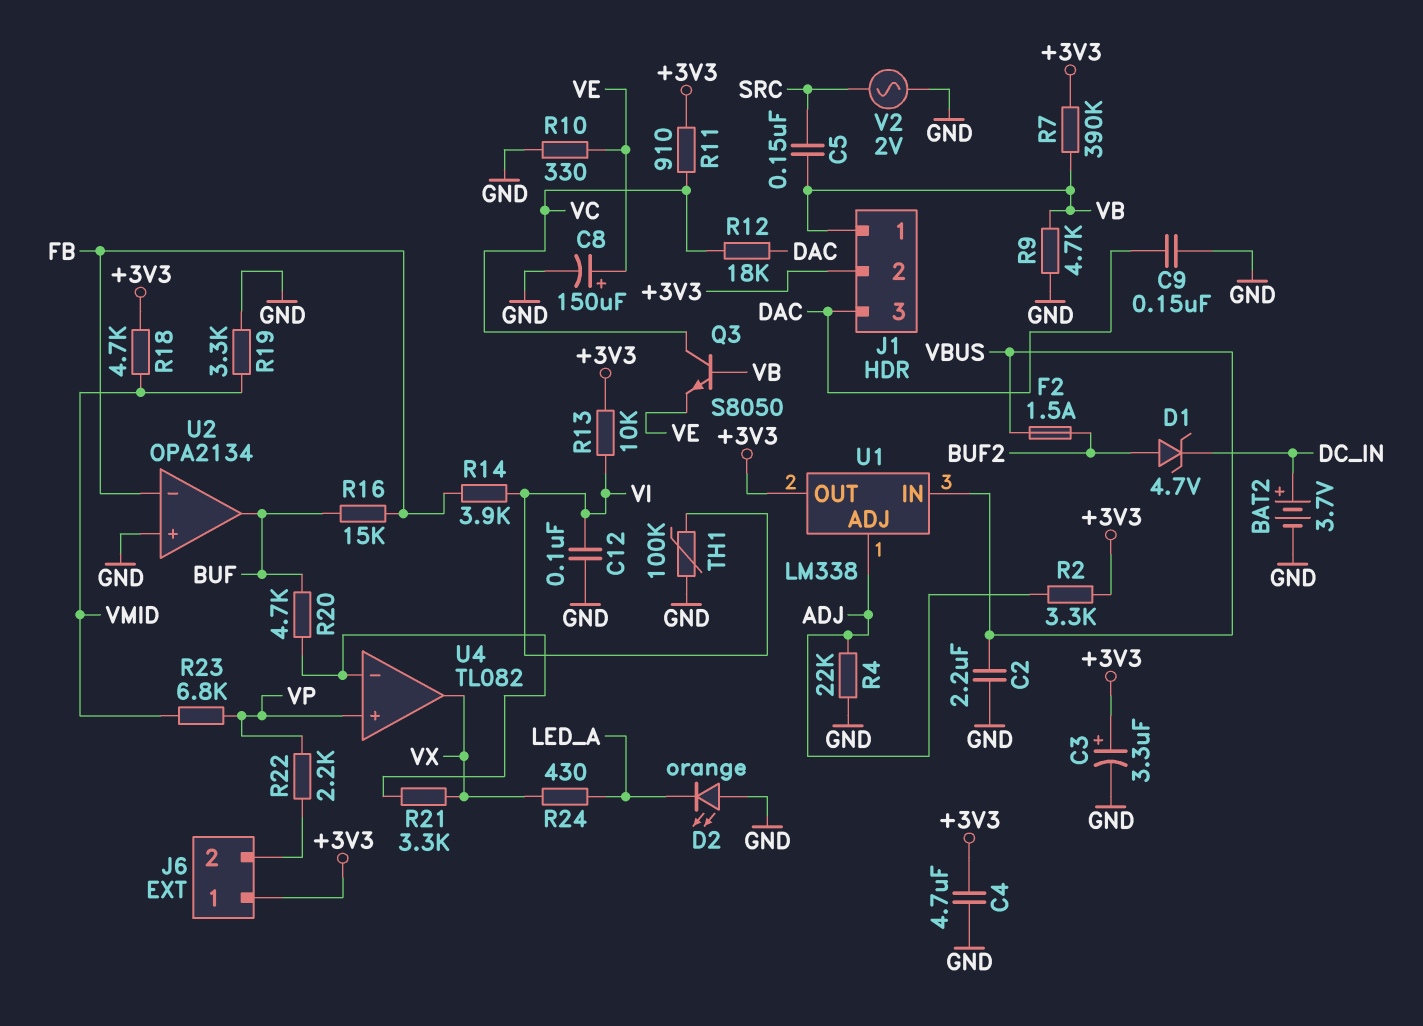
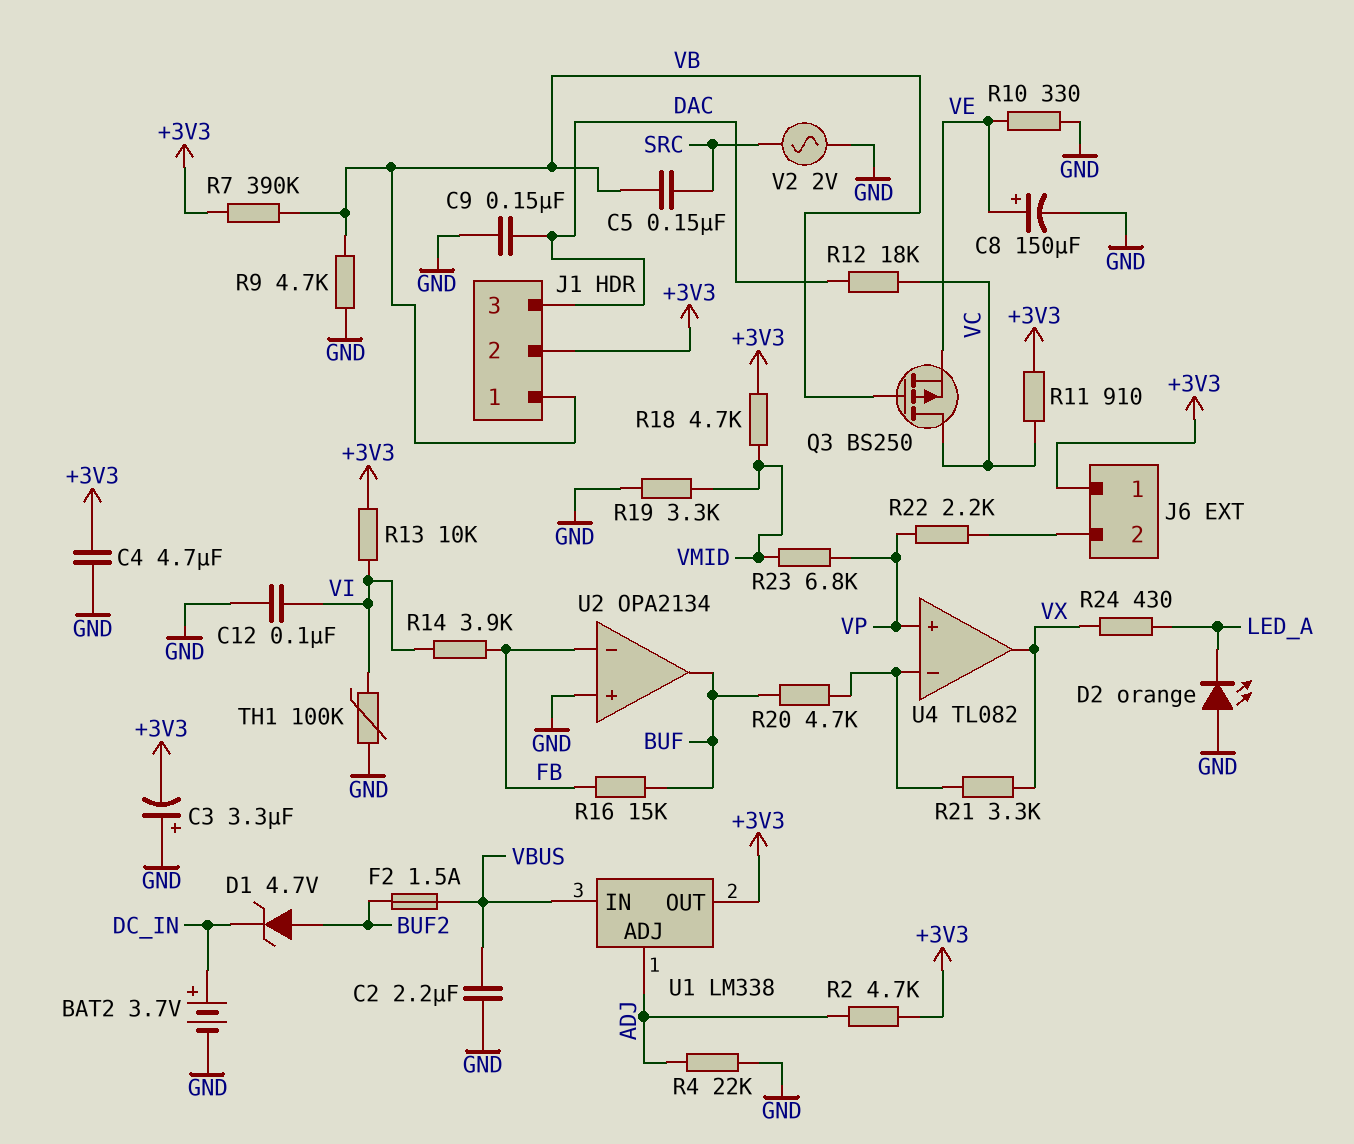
C3: 3.3uF (plus +3V3, minus GND) -> 3.3uF (plus GND, minus +3V3)
Q3: NPN S8050 (B VB, C VC, E VE) -> PMOS BS250 (G VB, D VC, S VE)
R2: 3.3k (+3V3, ADJ) -> 4.7k (+3V3, ADJ)

